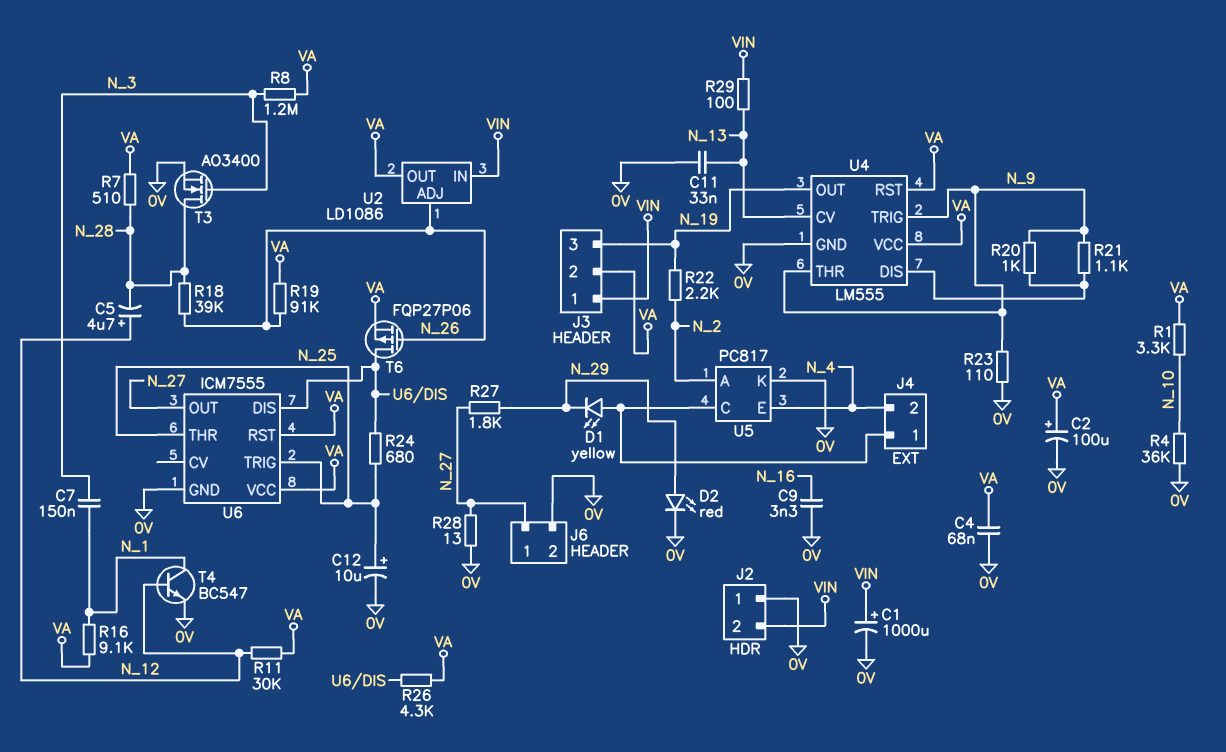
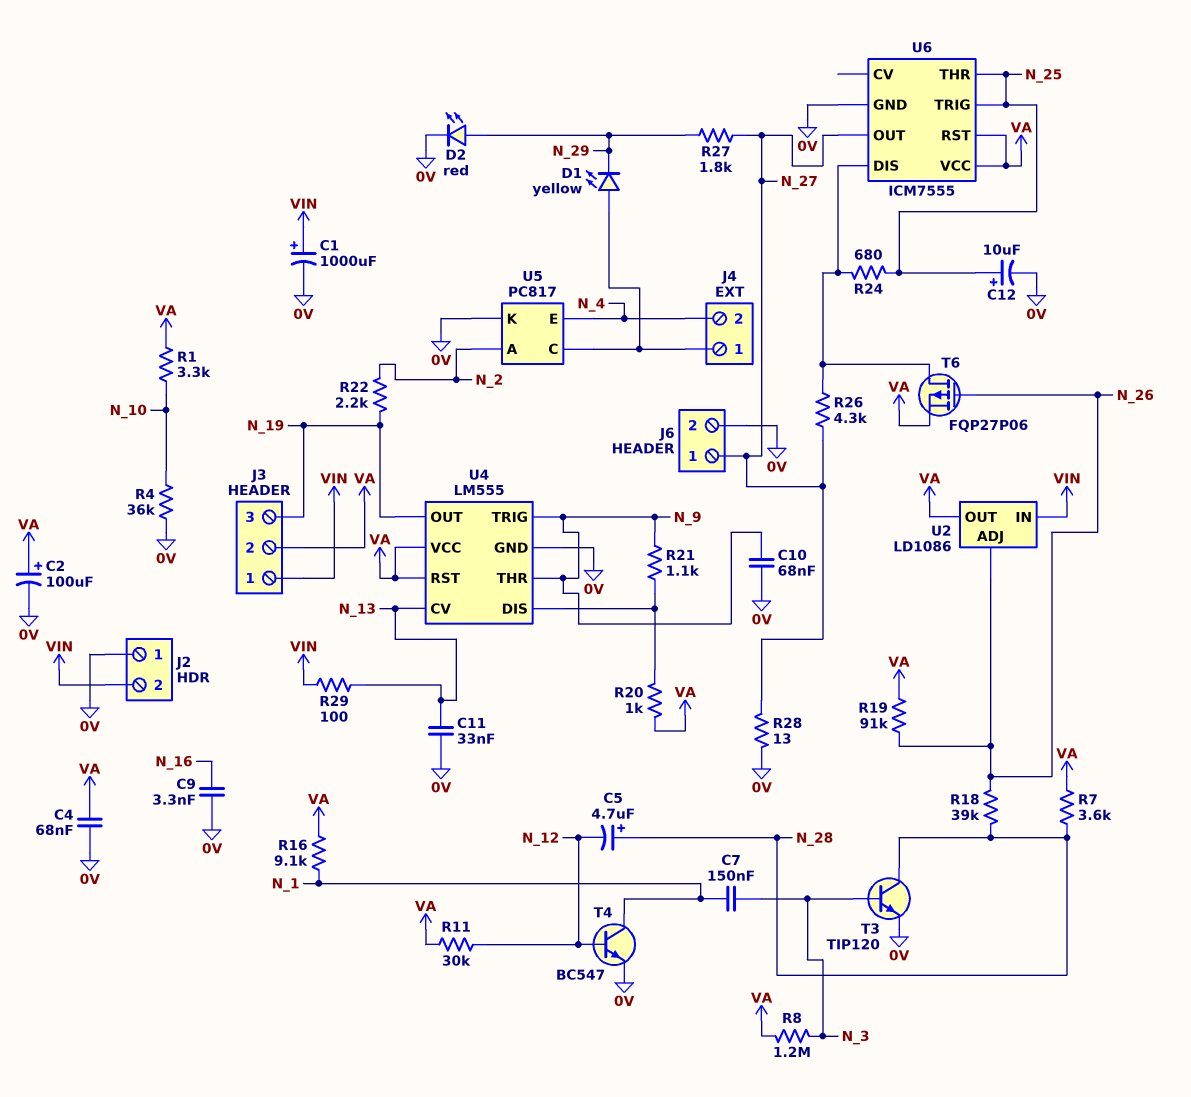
C5: 4.7uF (plus N_12, minus N_28) -> 4.7uF (plus N_28, minus N_12)
C10: none -> 68nF (0V, N_9)
R7: 510 (N_28, VA) -> 3.6k (N_28, VA)
R20: 1k (N_9, U4/DIS) -> 1k (U4/DIS, VA)
R23: 110 (0V, N_9) -> none
R26: 4.3k (U6/DIS, VA) -> 4.3k (N_27, U6/DIS)
T3: NMOS AO3400 (G N_3, D N_28, S 0V) -> NPN TIP120 (B N_3, C N_28, E 0V)

